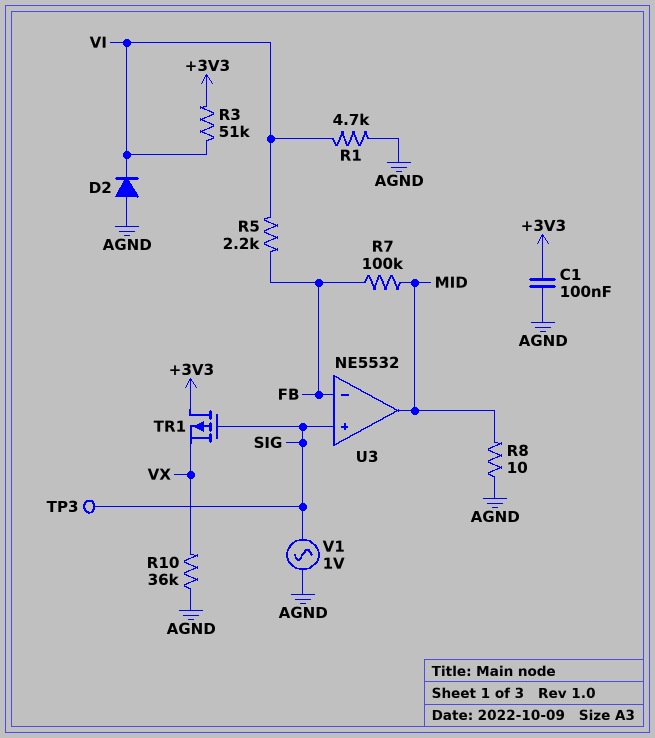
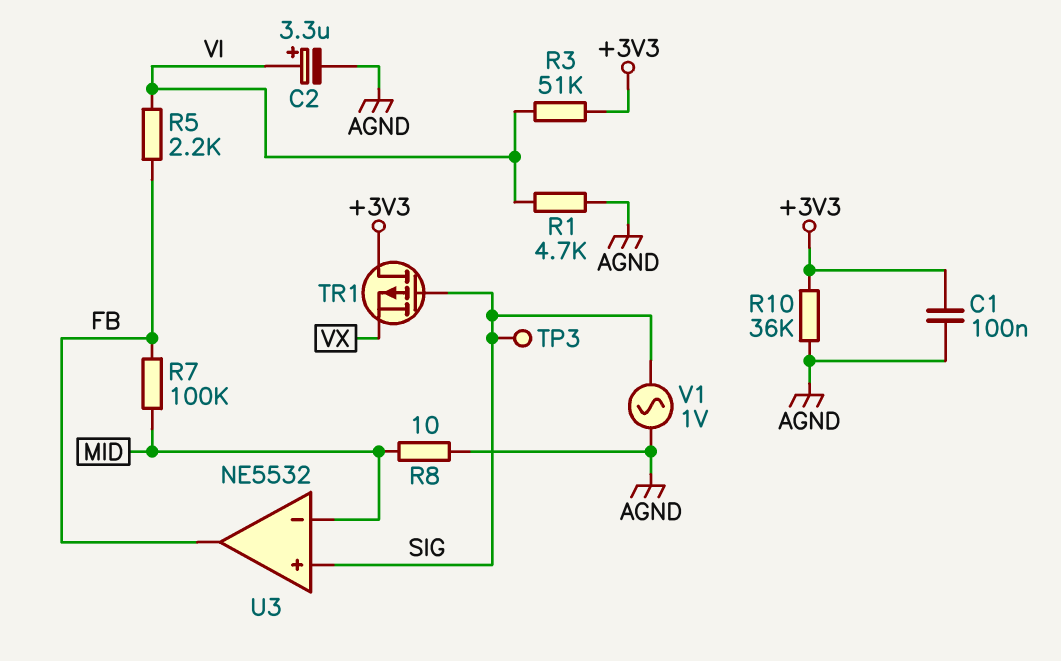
C2: none -> 3.3uF (plus VI, minus AGND)
D2: diode (A AGND, K VI) -> none
R10: 36k (AGND, VX) -> 36k (+3V3, AGND)
U3 pin in-: FB -> MID
U3 pin out: MID -> FB

